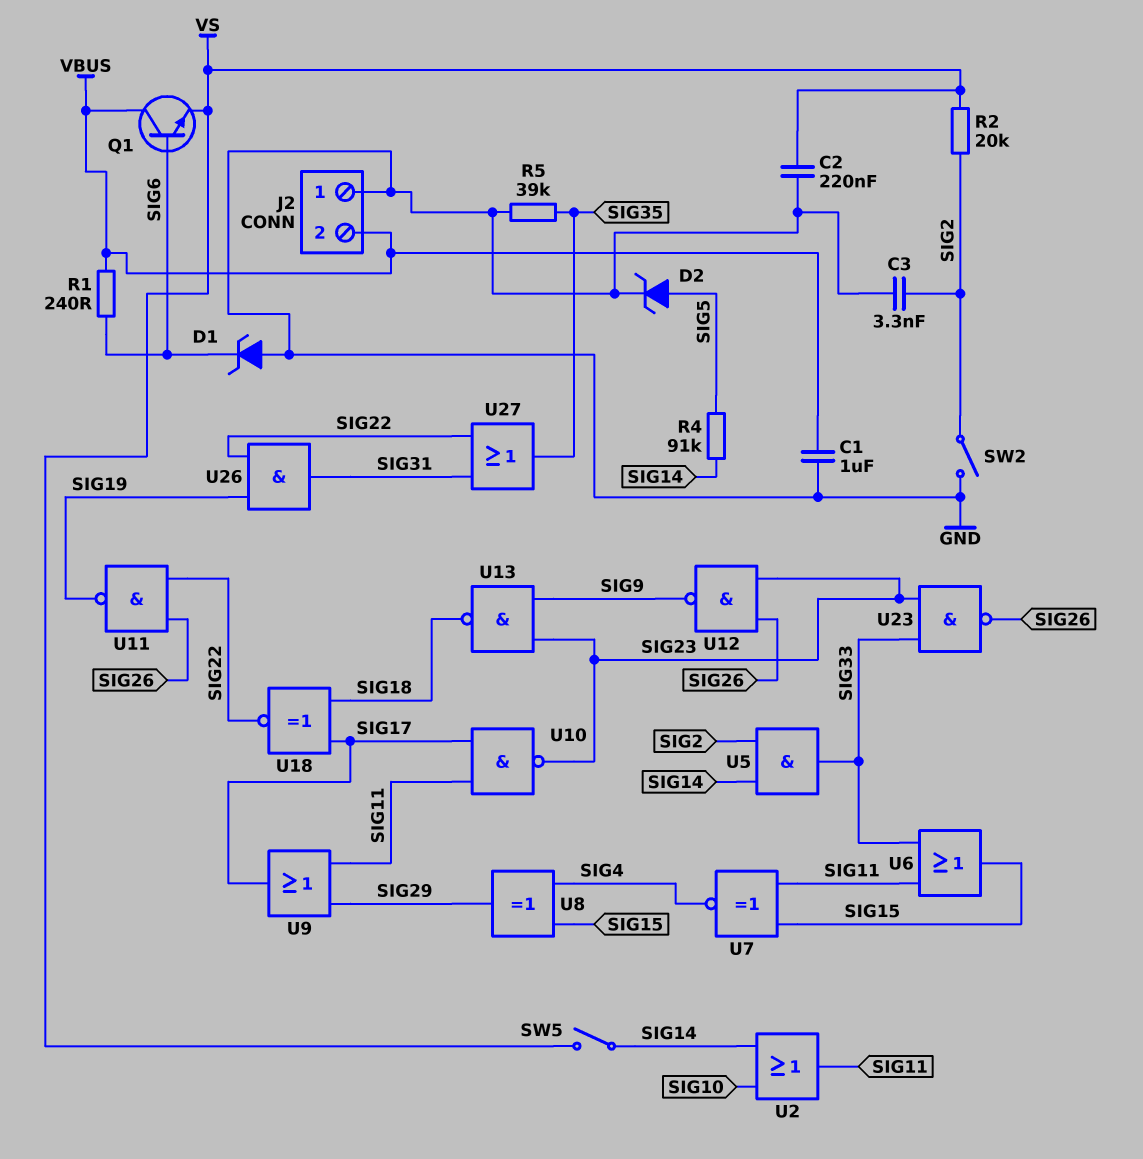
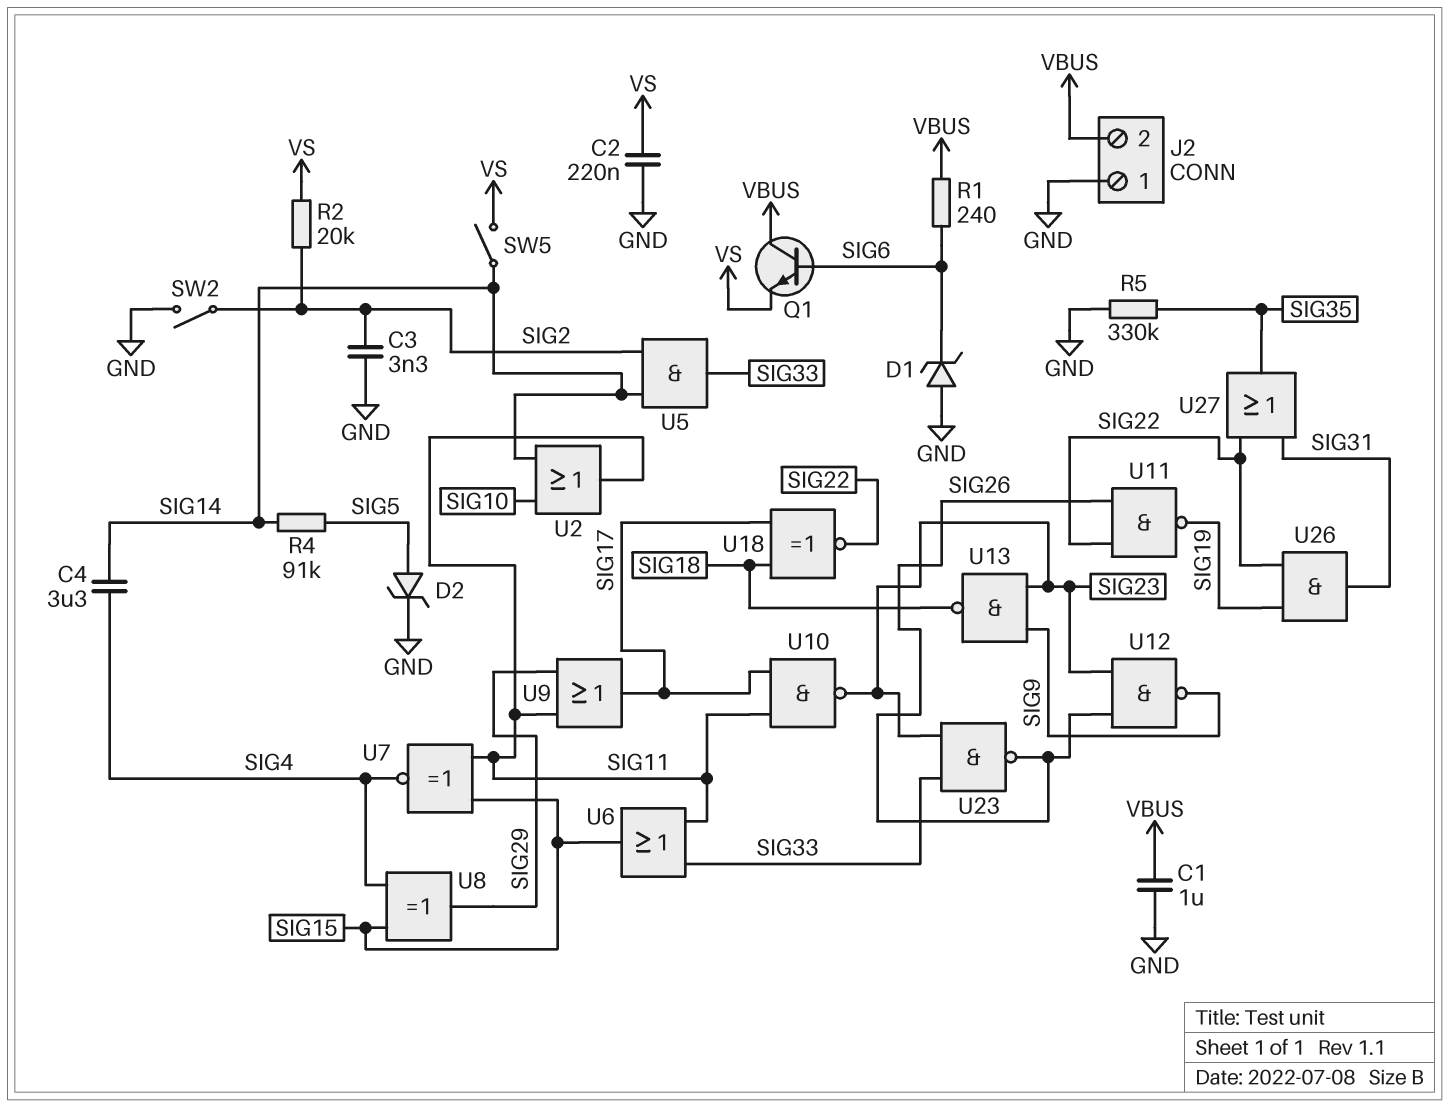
C4: none -> 3.3uF (SIG4, SIG14)
R5: 39k (GND, SIG35) -> 330k (GND, SIG35)

